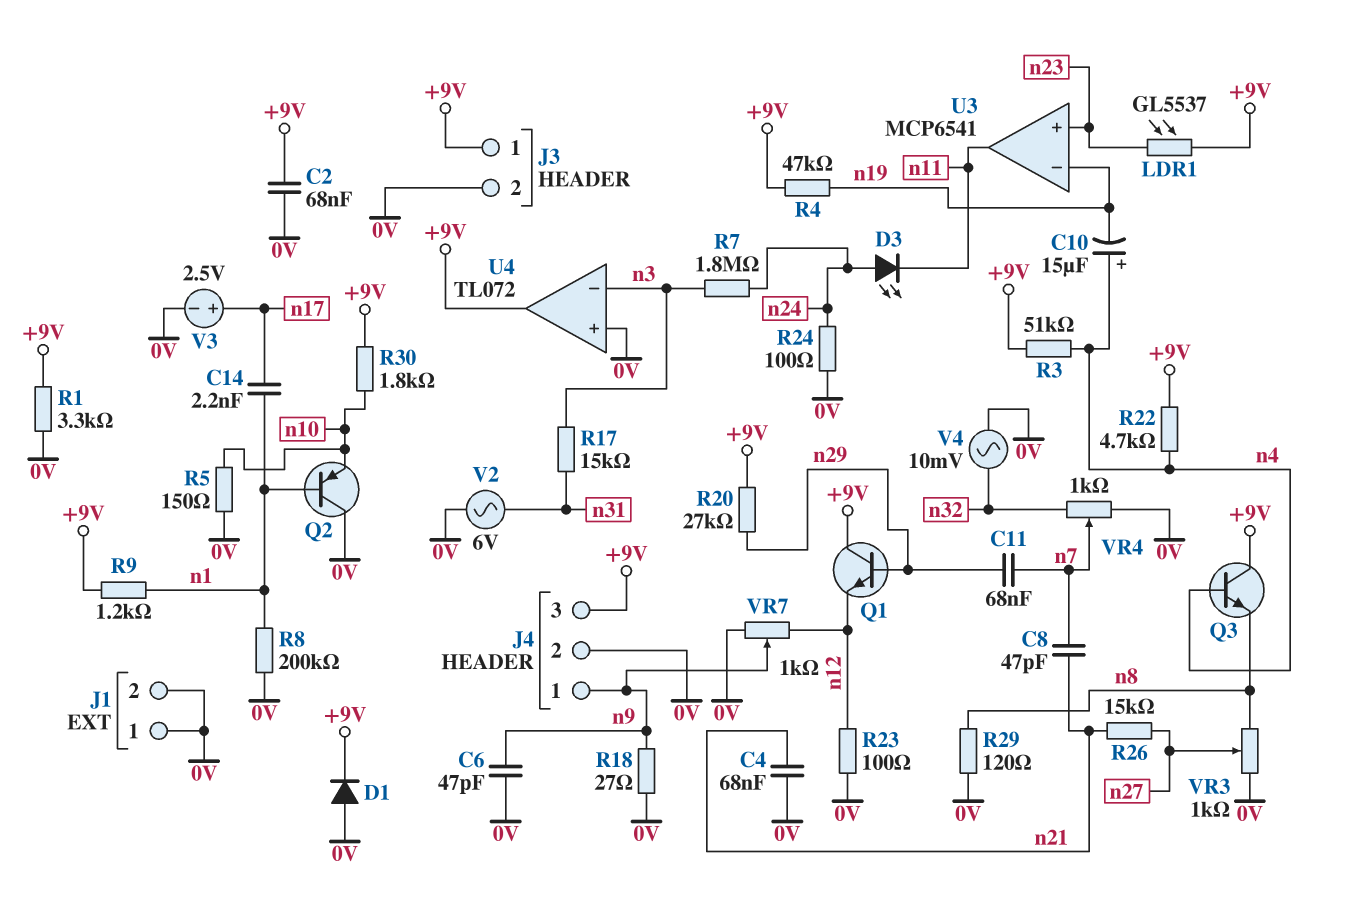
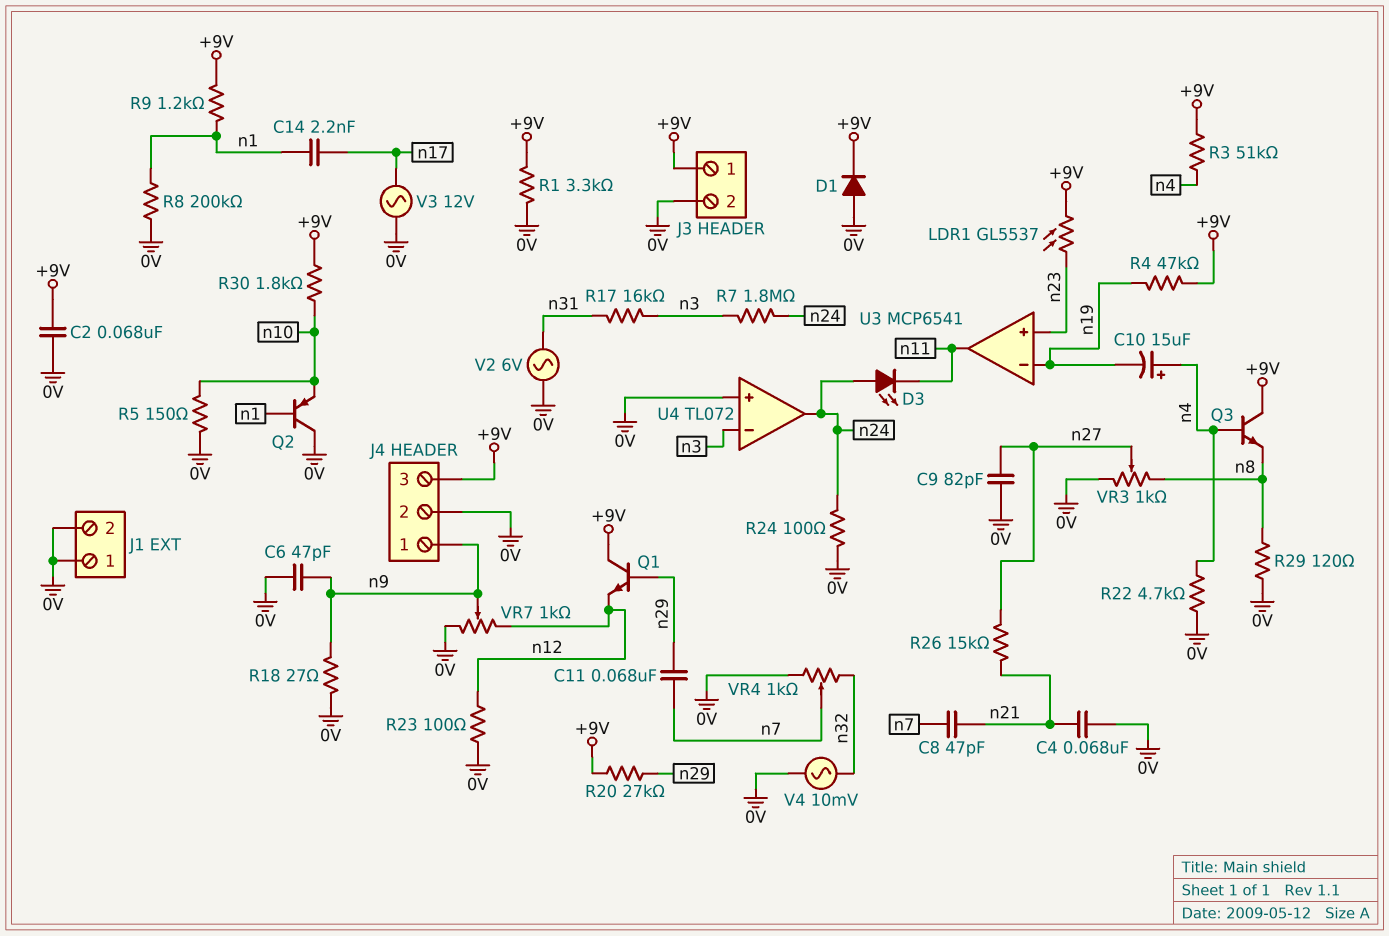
C9: none -> 82pF (0V, n27)
R17: 15k (n3, n31) -> 16k (n3, n31)
R22: 4.7k (+9V, n4) -> 4.7k (0V, n4)
U4 pin out: +9V -> n24
V3: 2.5V (plus n17, minus 0V) -> AC 12V (0V, n17)

